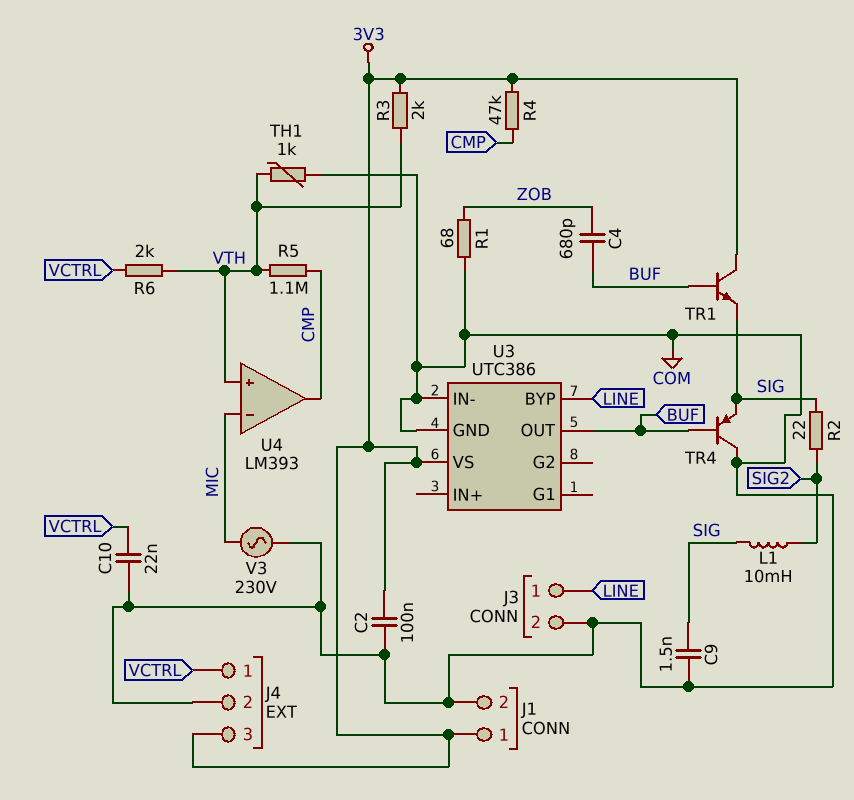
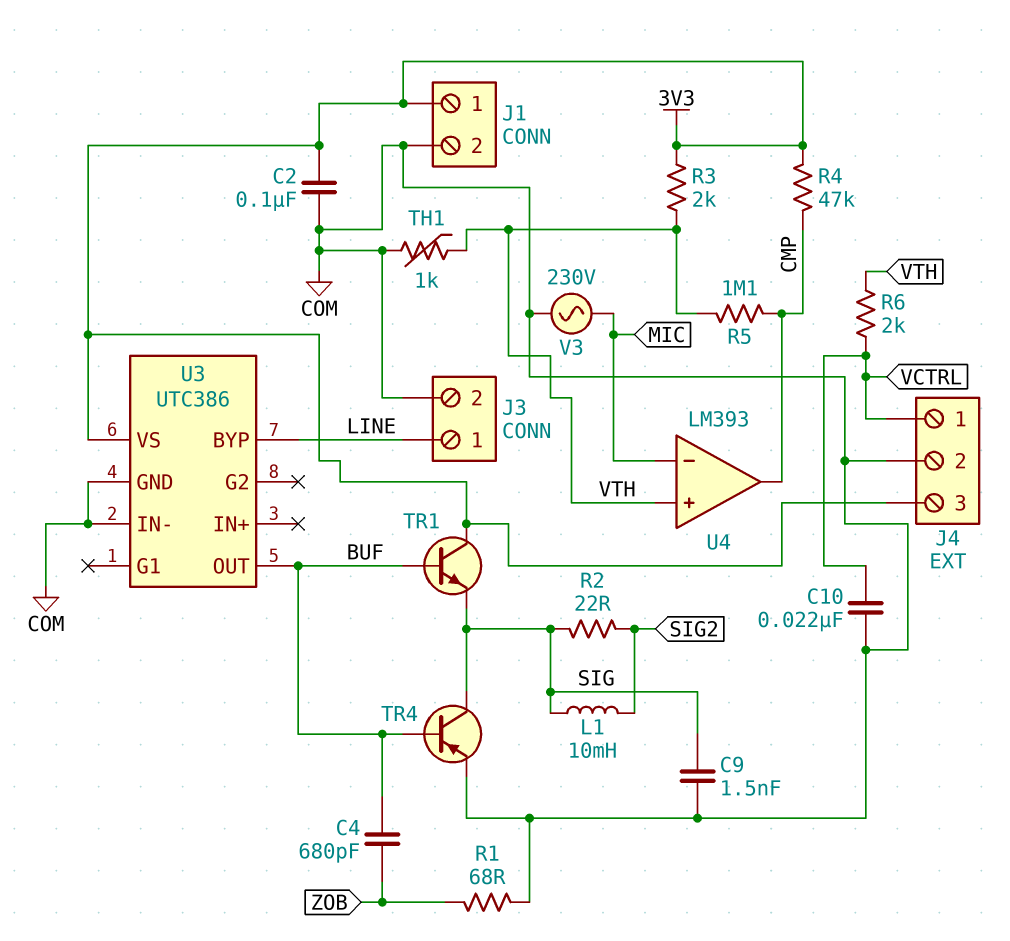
TR4: PNP (B BUF, C COM, E SIG) -> PNP (B BUF, C SIG, E COM)

